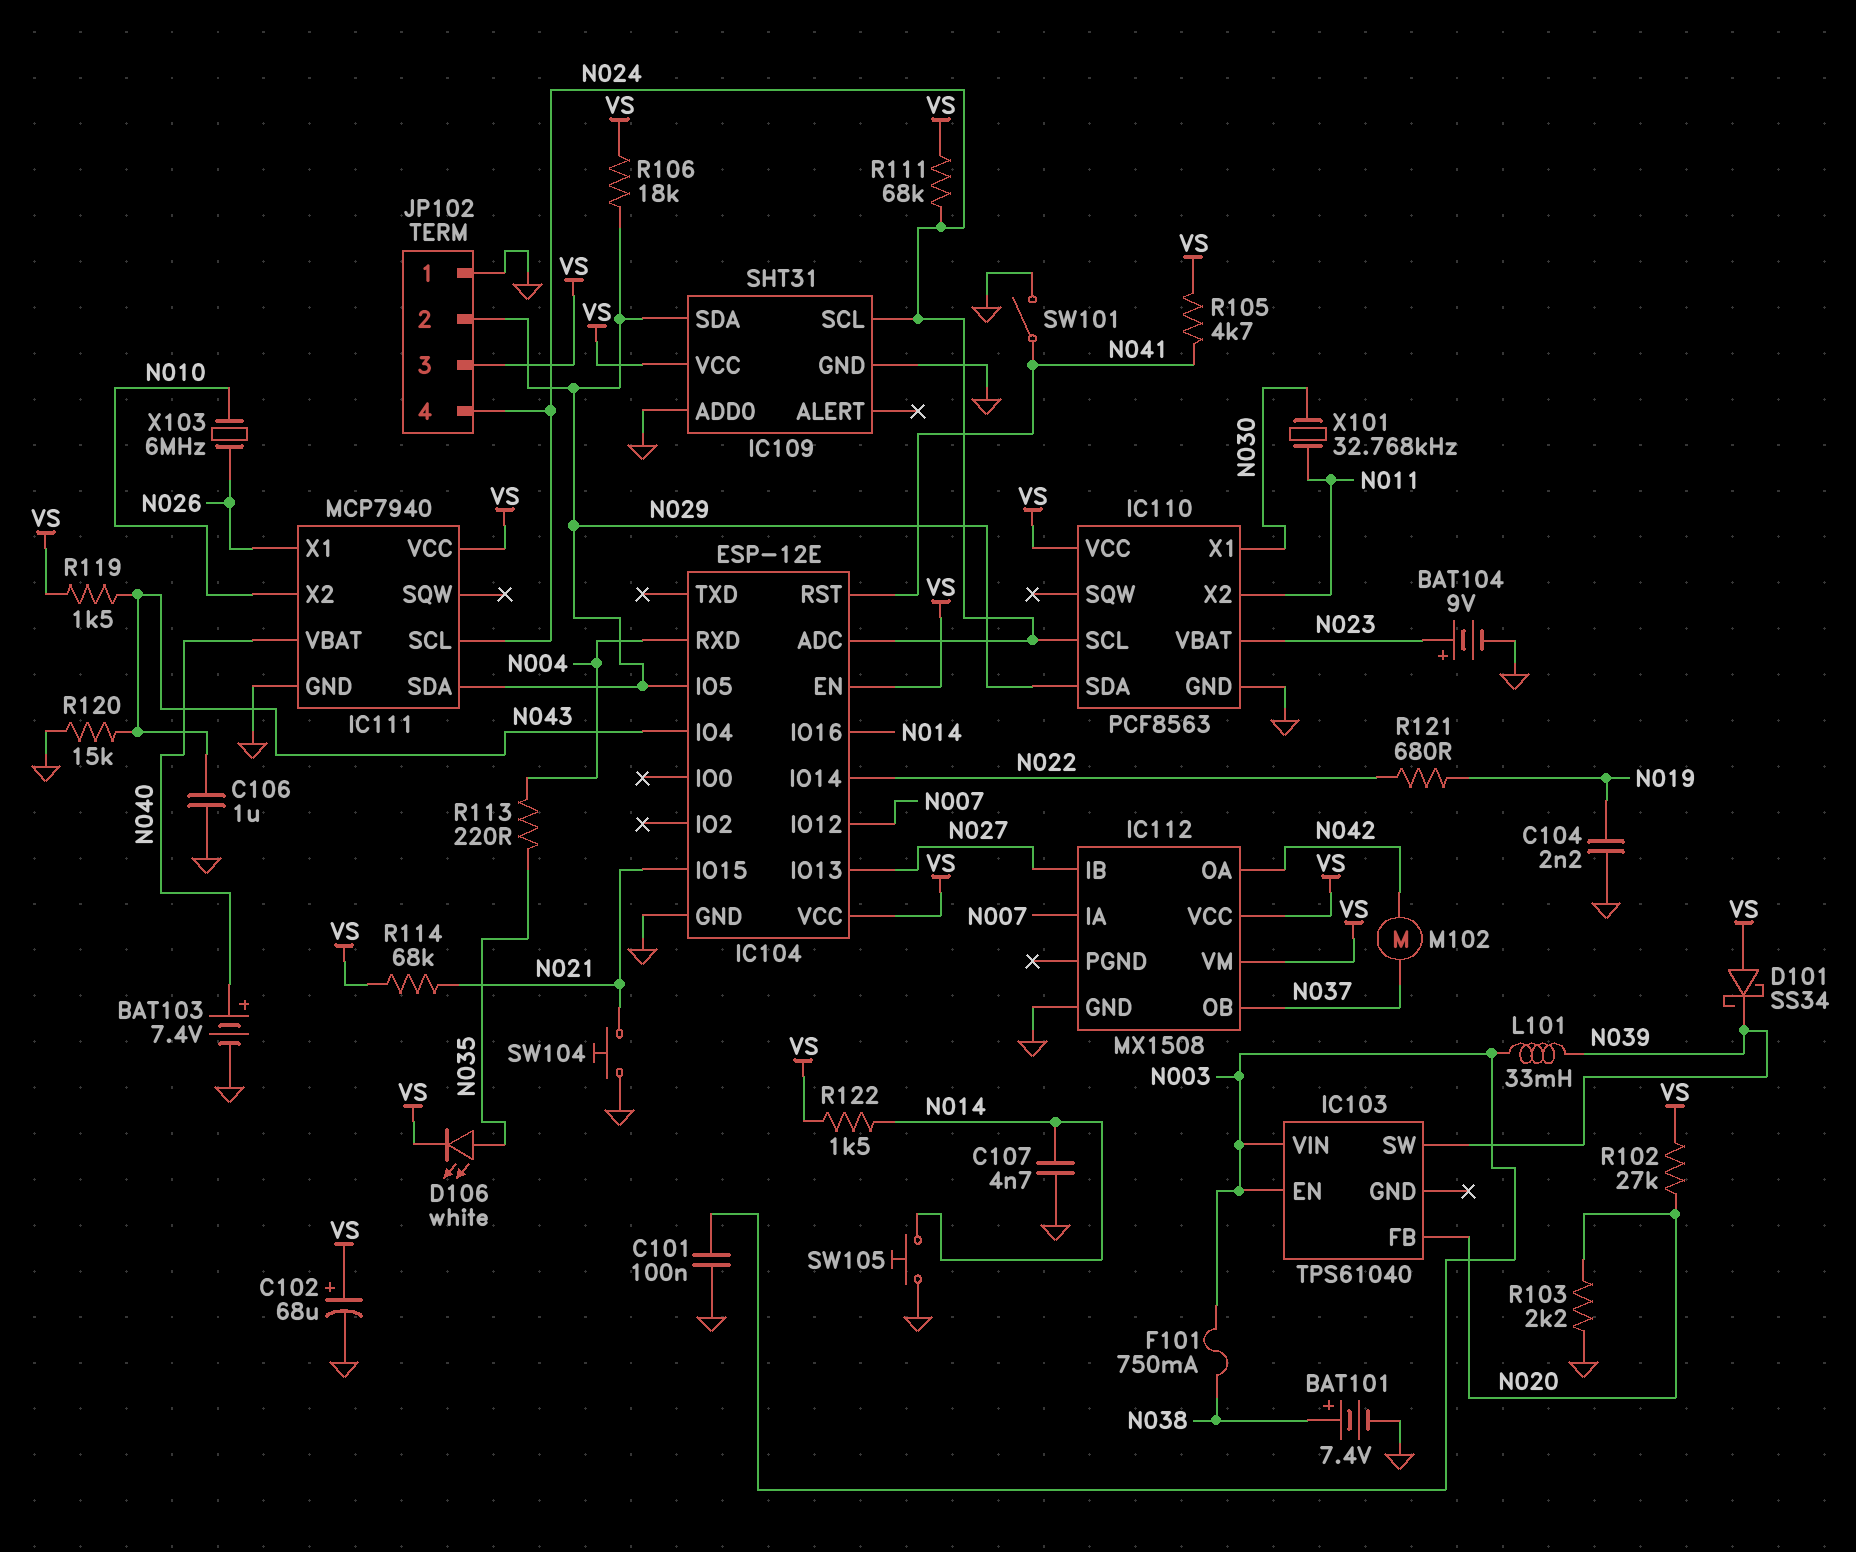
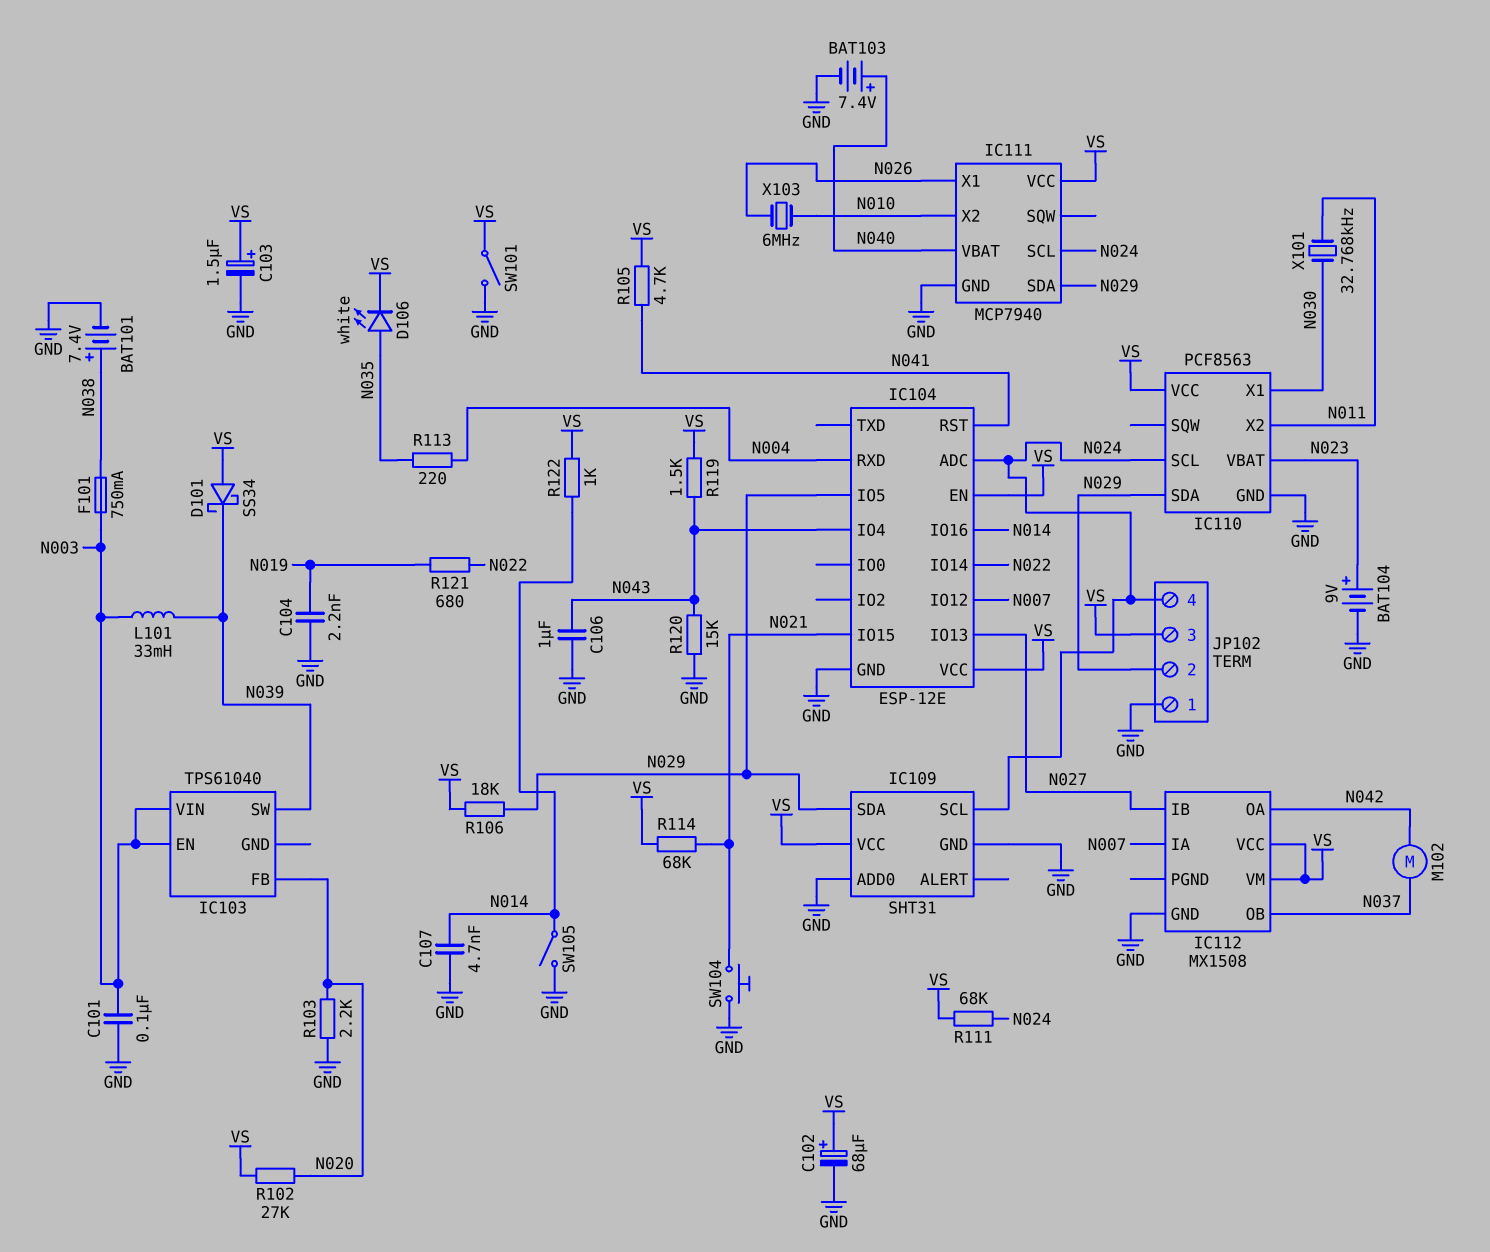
C103: none -> 1.5uF (plus VS, minus GND)
R122: 1.5k (N014, VS) -> 1k (N014, VS)
SW101: switch (GND, N041) -> switch (GND, VS)
SW105: button (GND, N014) -> switch (GND, N014)

